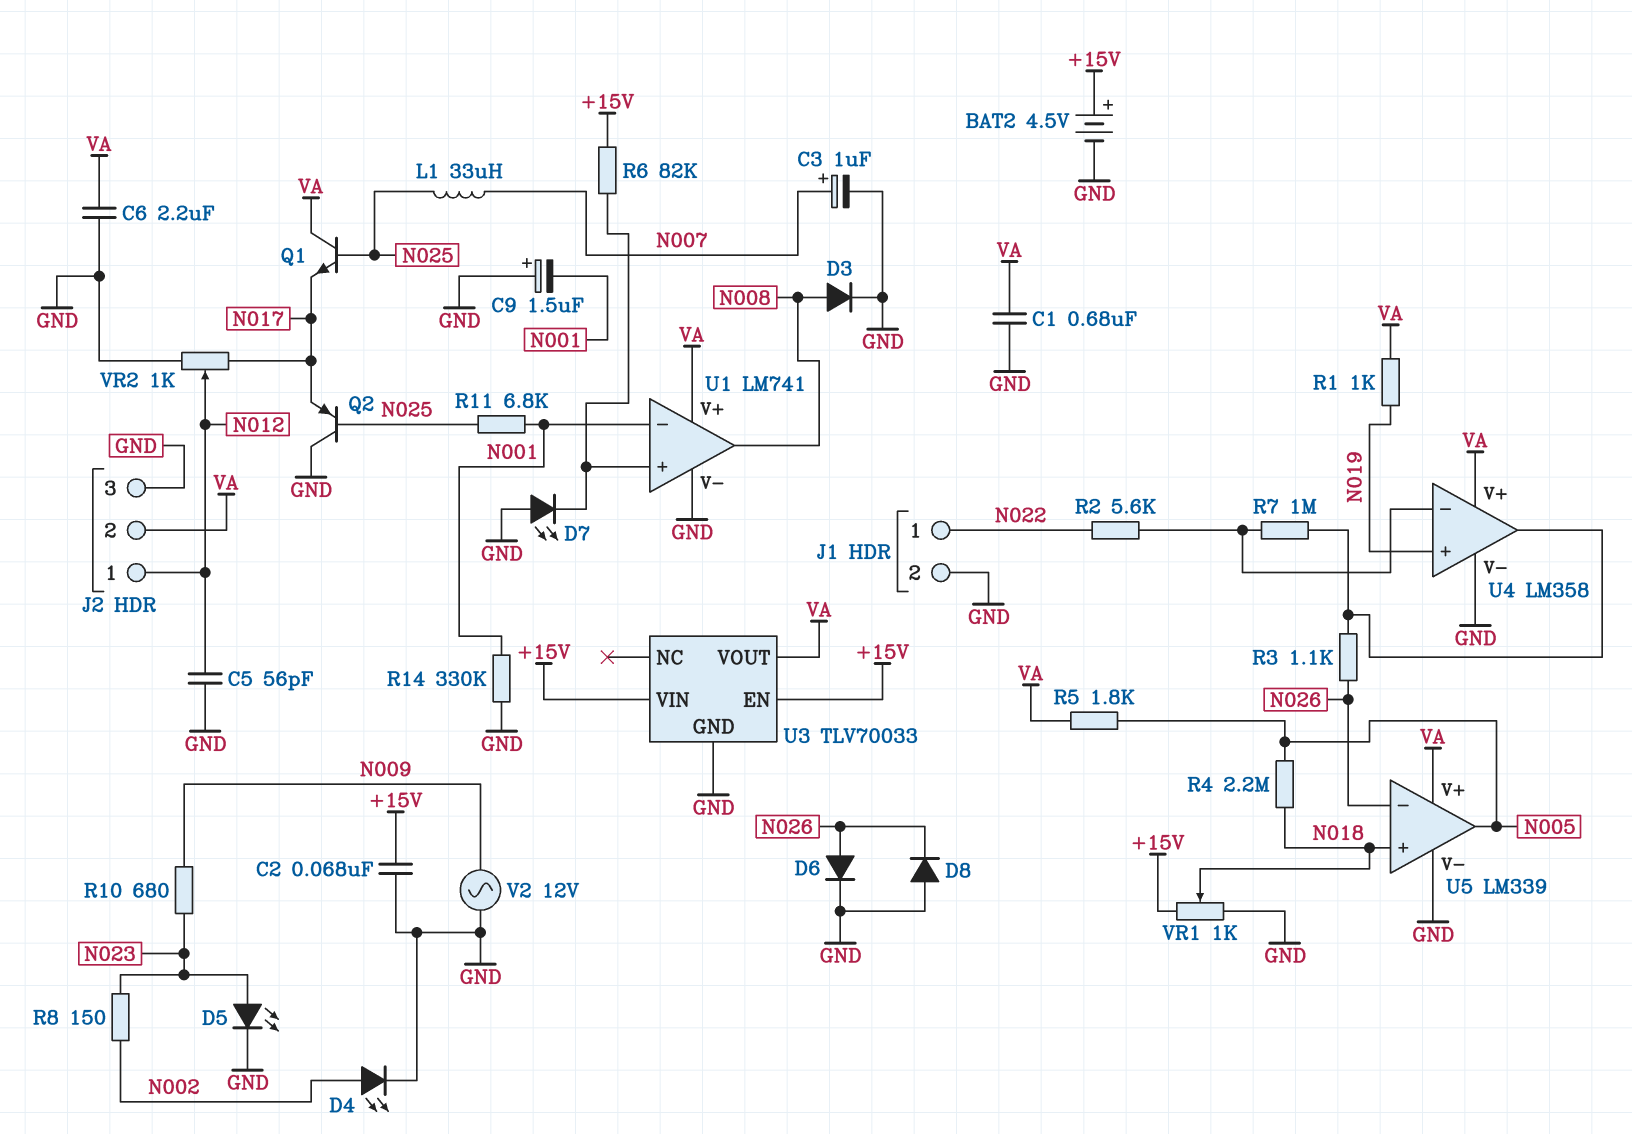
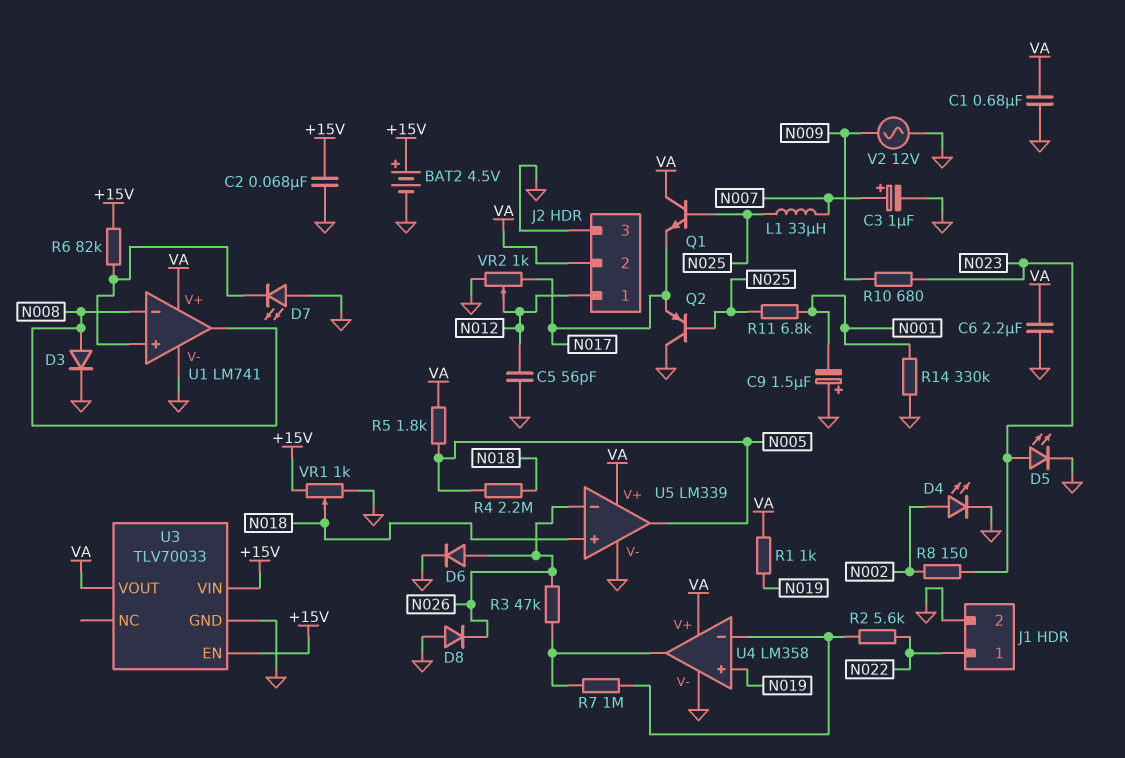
R3: 1.1k (N026, U4/out) -> 47k (N026, U4/out)
U1 pin in-: N001 -> N008

